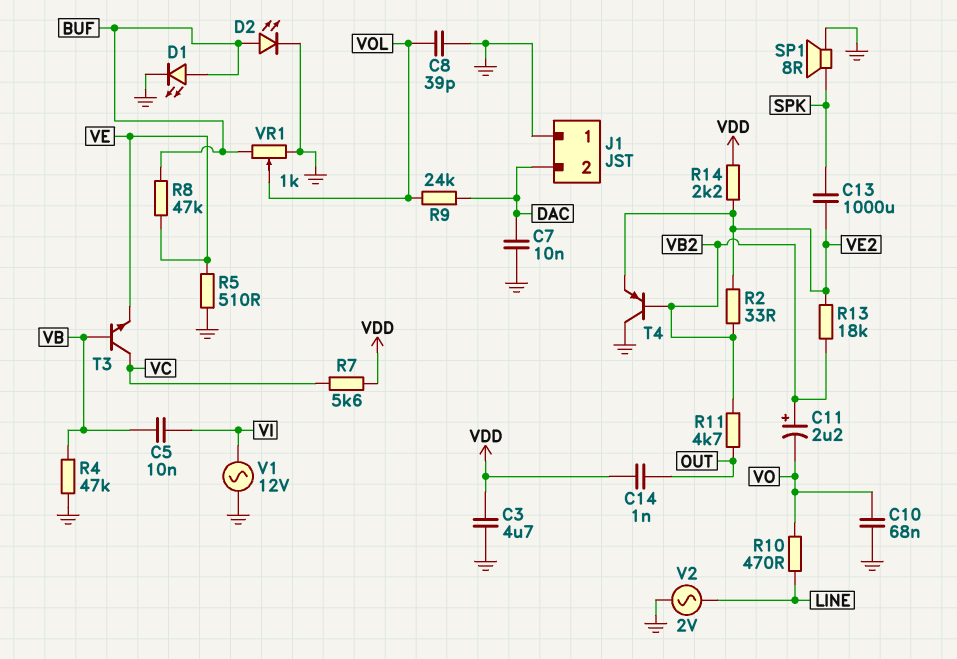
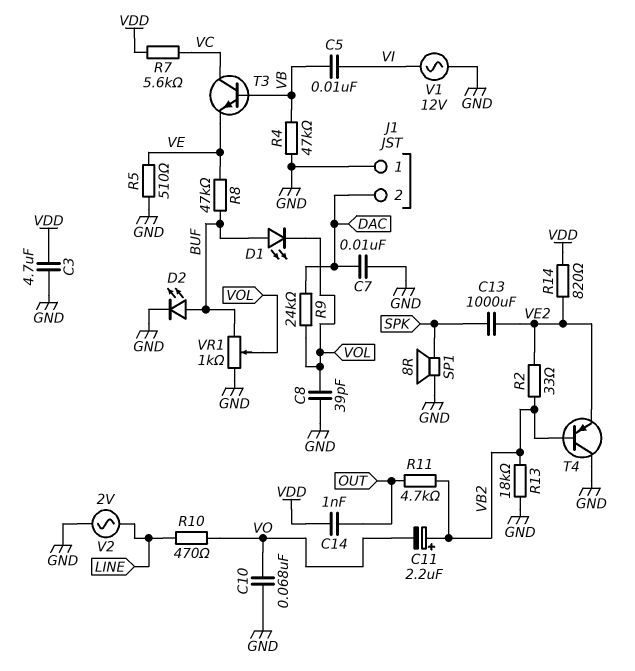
D1: LED (A BUF, K GND) -> LED (A BUF, K VOL)
R13: 18k (VB2, VE2) -> 18k (GND, VB2)
R14: 2.2k (VDD, VE2) -> 820 (VDD, VE2)

